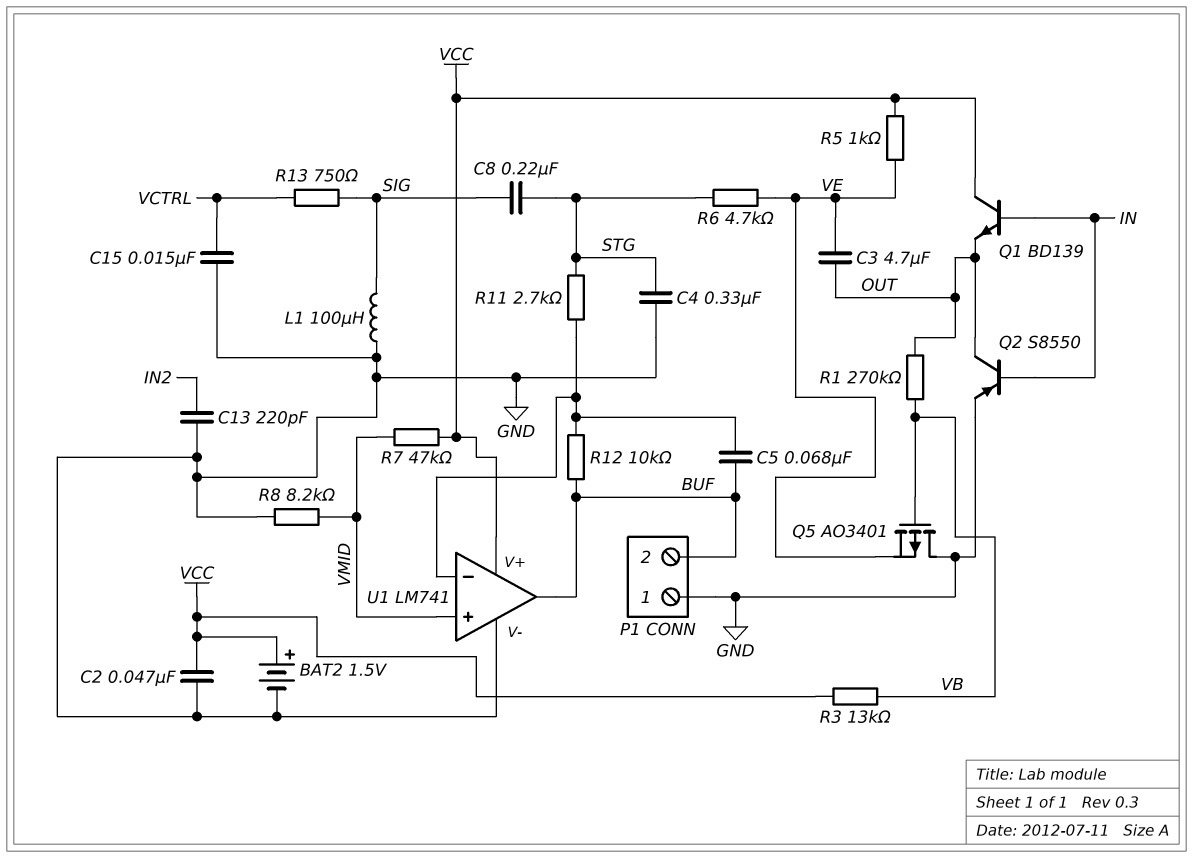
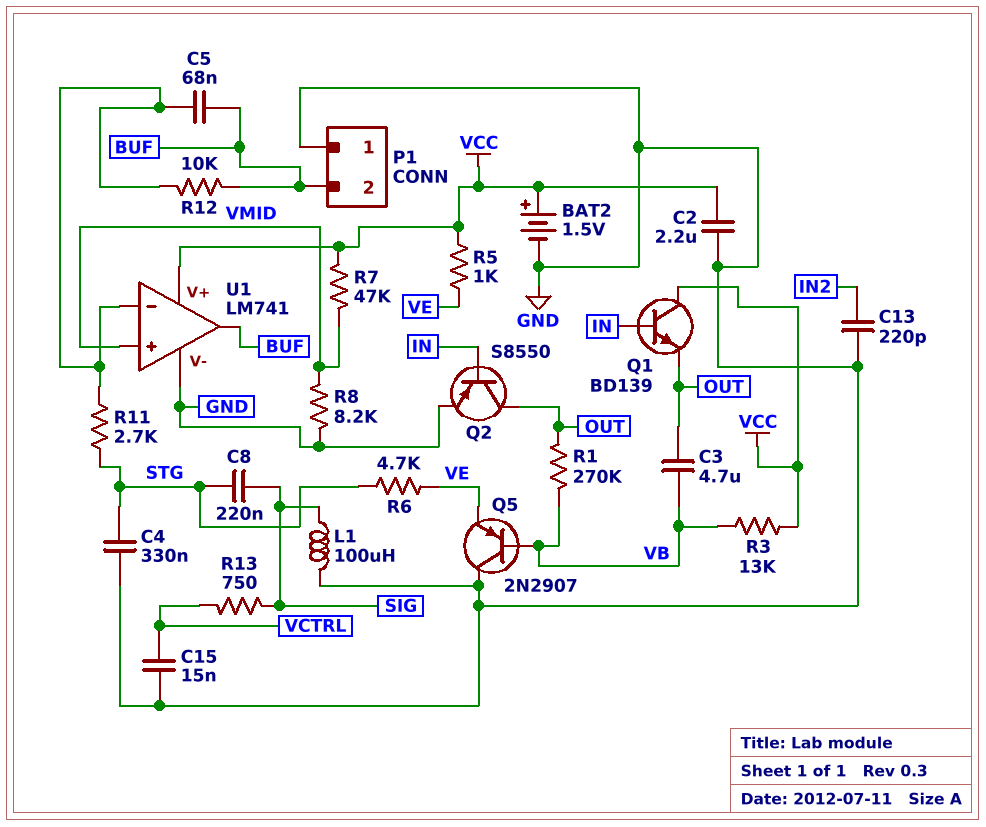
C2: 47nF (GND, VCC) -> 2.2uF (GND, VCC)
C3: 4.7uF (OUT, VE) -> 4.7uF (OUT, VB)
Q5: PMOS AO3401 (G VB, D GND, S VE) -> PNP 2N2907 (B VB, C GND, E VE)

